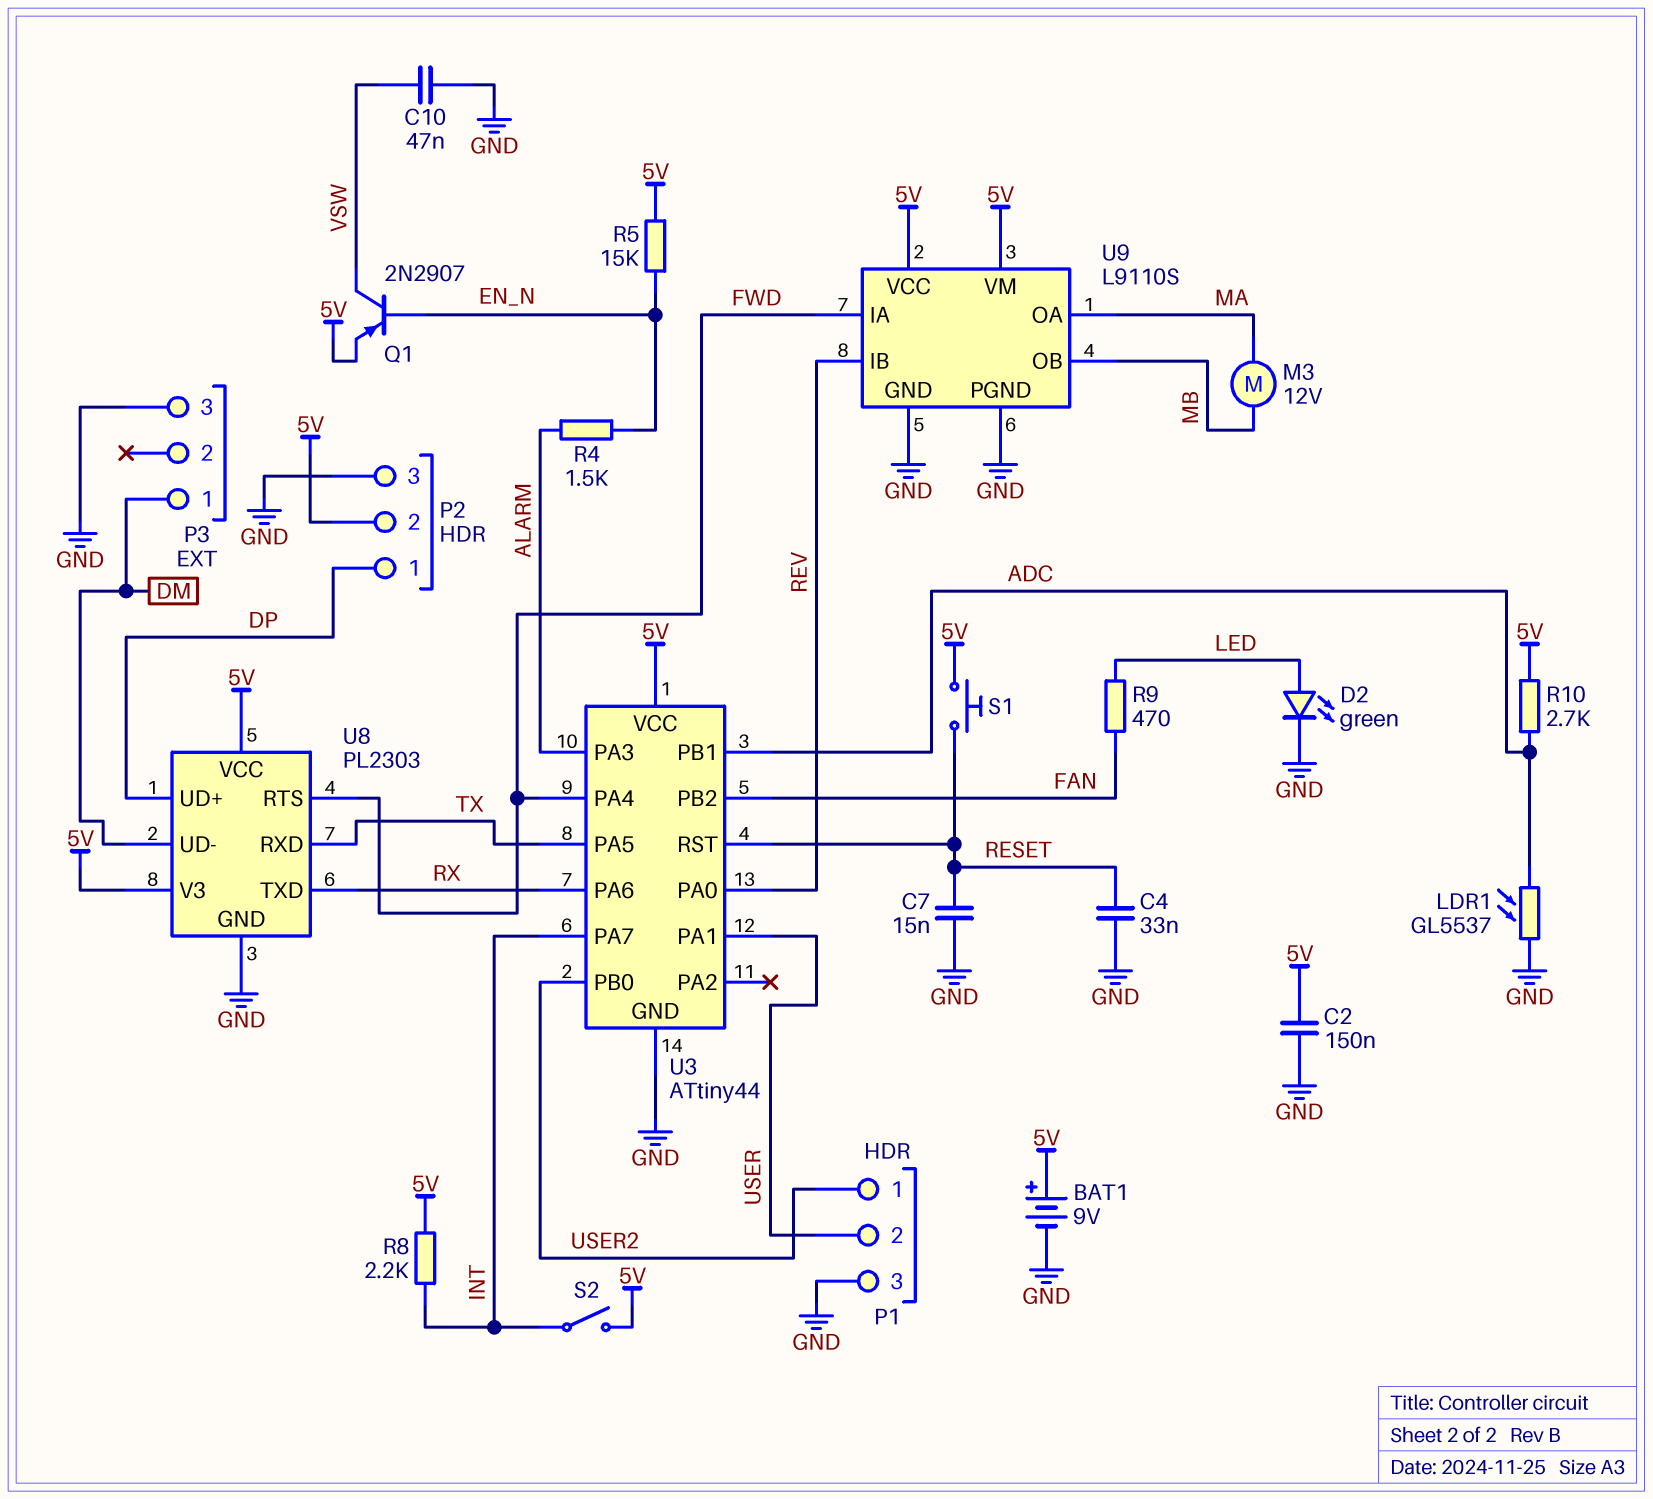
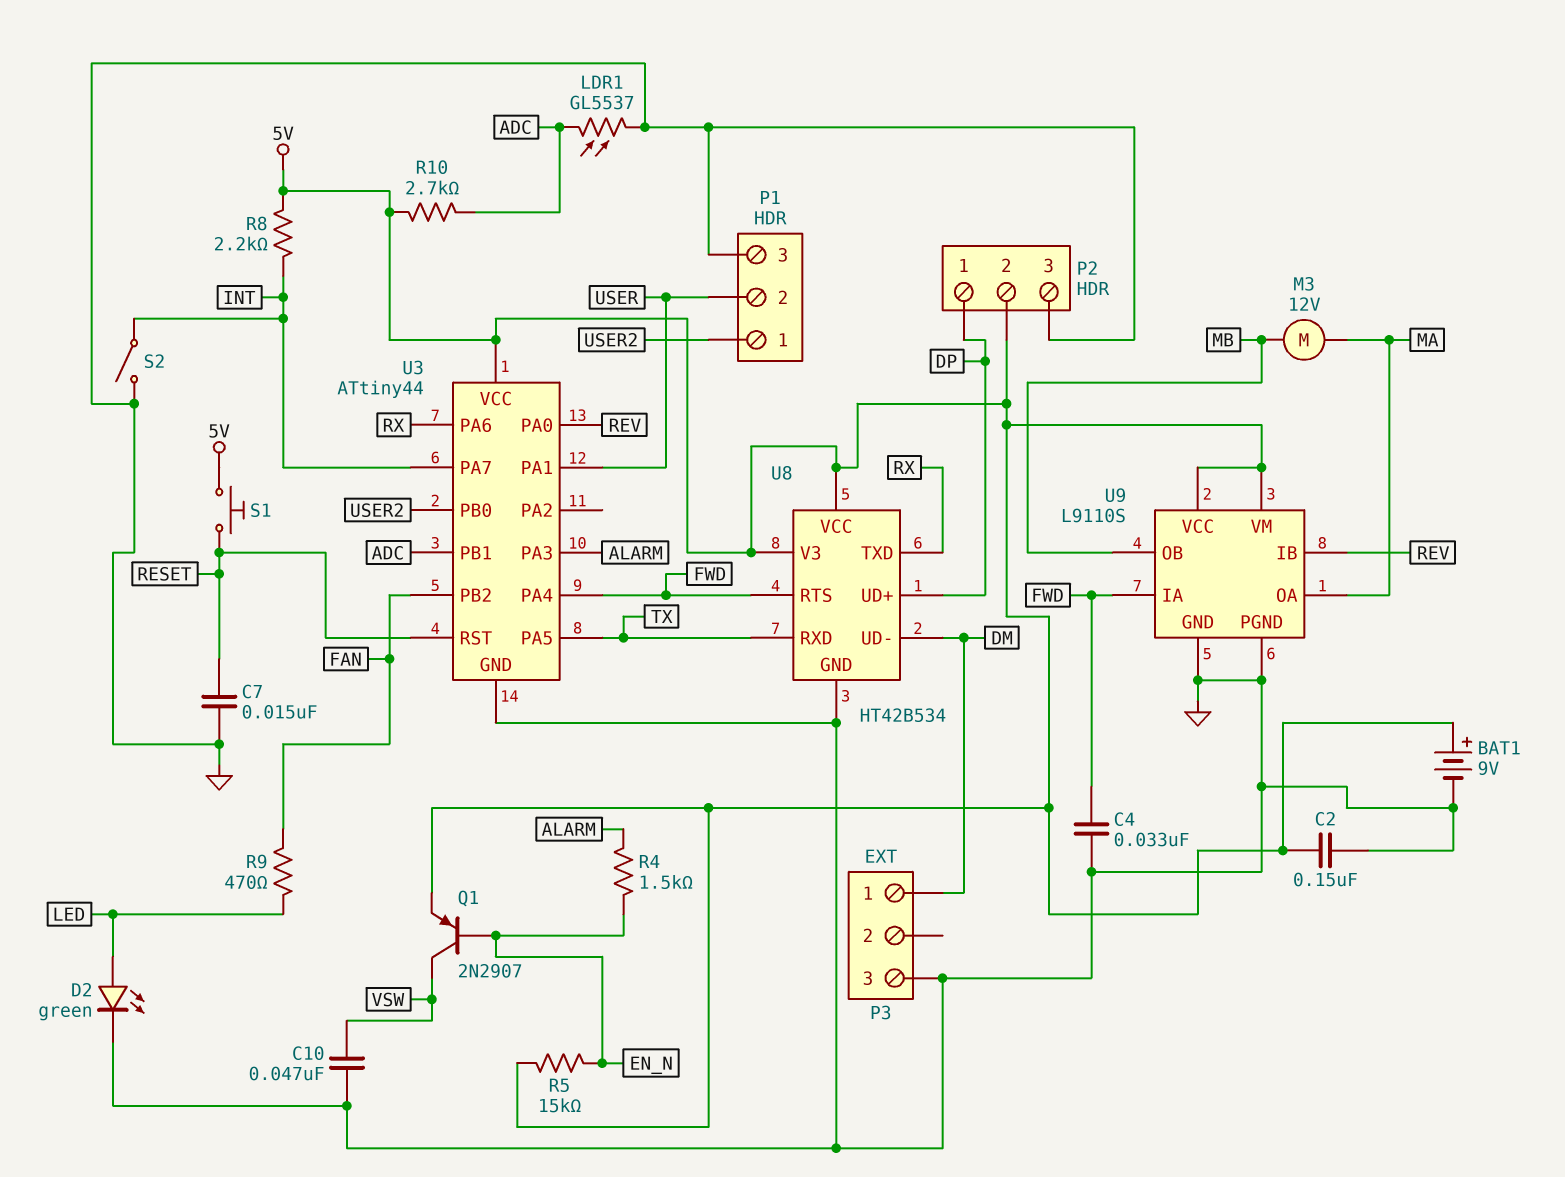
C4: 33nF (GND, RESET) -> 33nF (FWD, GND)
S2: switch (5V, INT) -> switch (GND, INT)
U8: PL2303 -> HT42B534

